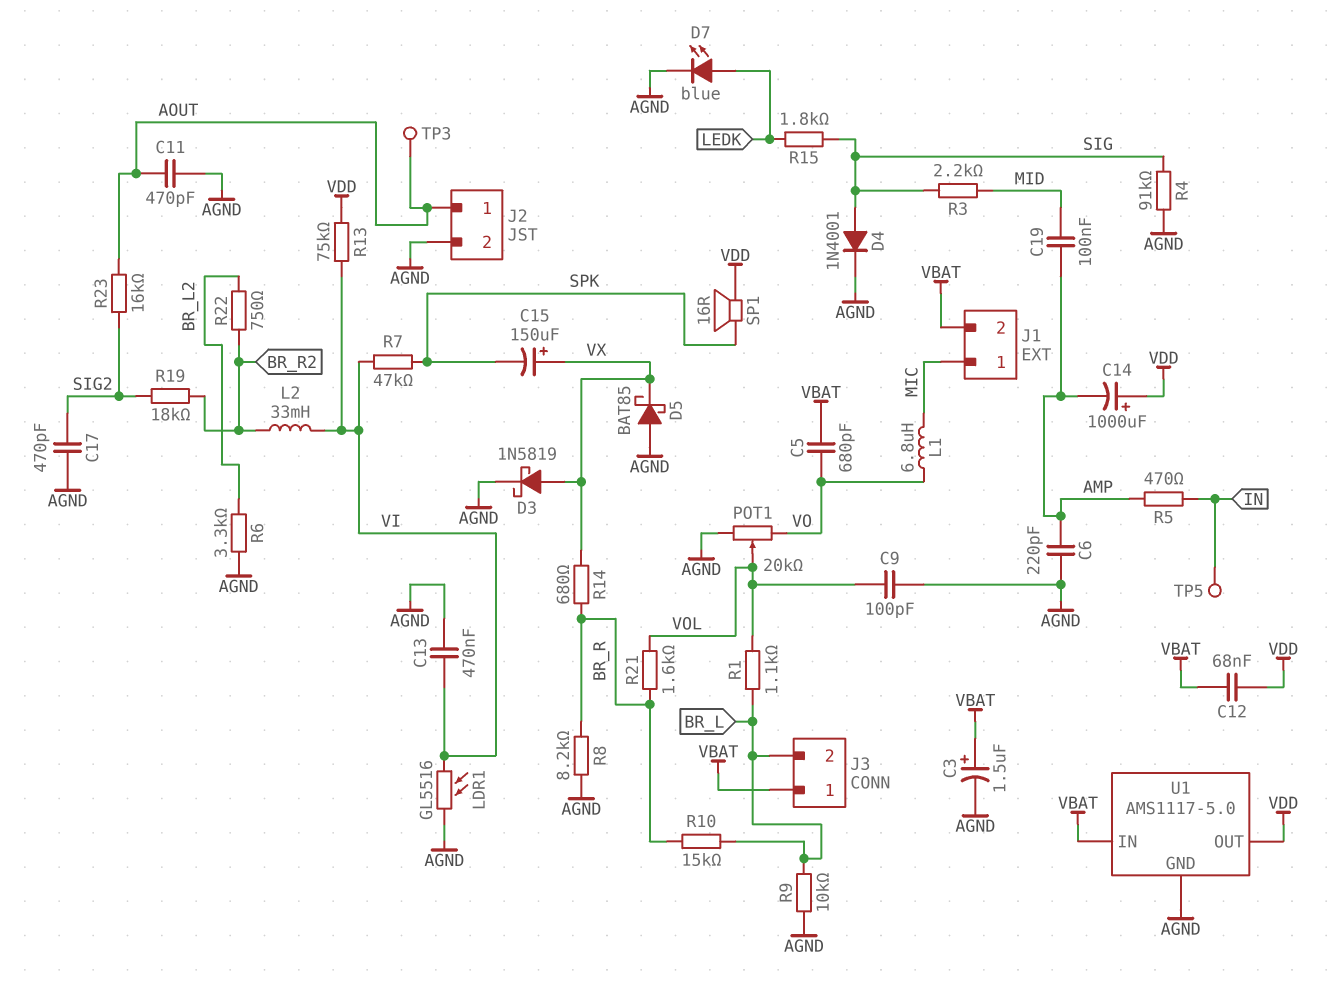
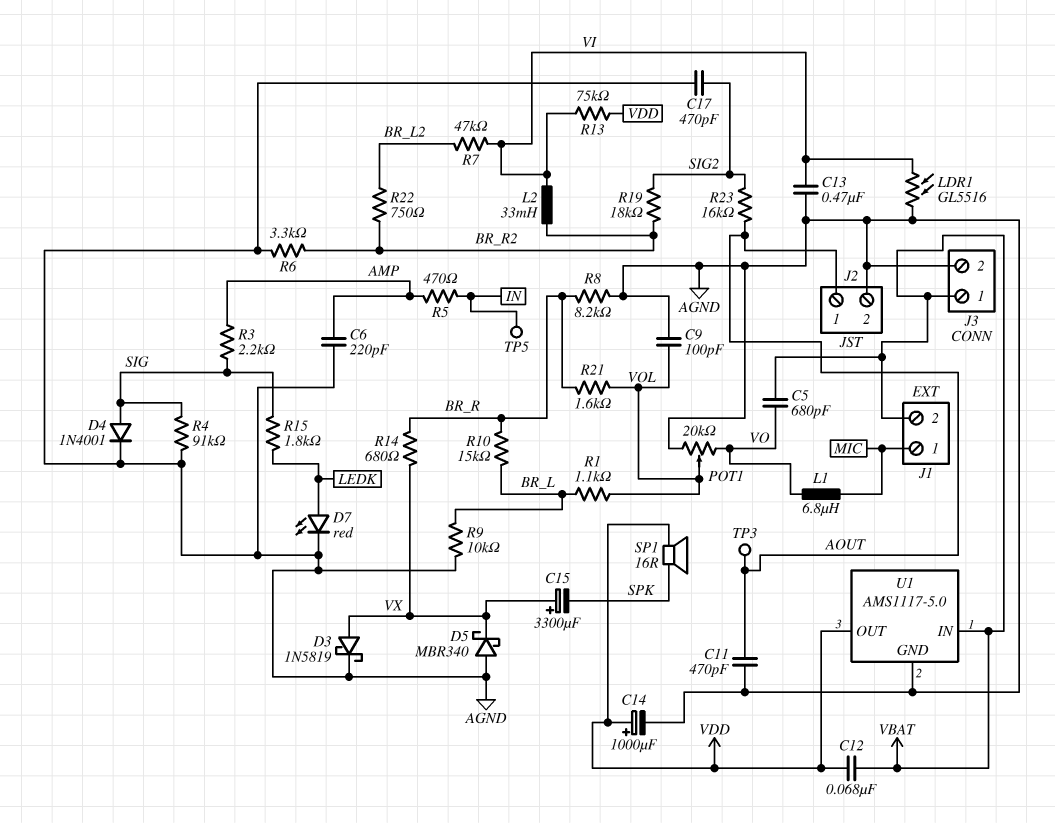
C3: 1.5uF (plus VBAT, minus AGND) -> none
C14: 1000uF (plus VDD, minus AMP) -> 1000uF (plus VDD, minus AGND)
C15: 150uF (plus VX, minus SPK) -> 3300uF (plus VX, minus SPK)
C19: 100nF (AMP, MID) -> none
D5: schottky BAT85 (A AGND, K VX) -> schottky MBR340 (A AGND, K VX)
D7: LED blue (A LEDK, K AGND) -> LED red (A LEDK, K AGND)
J3 pin 2: BR_L -> AGND
R3: 2.2k (MID, SIG) -> 2.2k (AMP, SIG)
R6: 3.3k (AGND, BR_L2) -> 3.3k (AGND, BR_R2)
R7: 47k (SPK, VI) -> 47k (BR_L2, VI)

